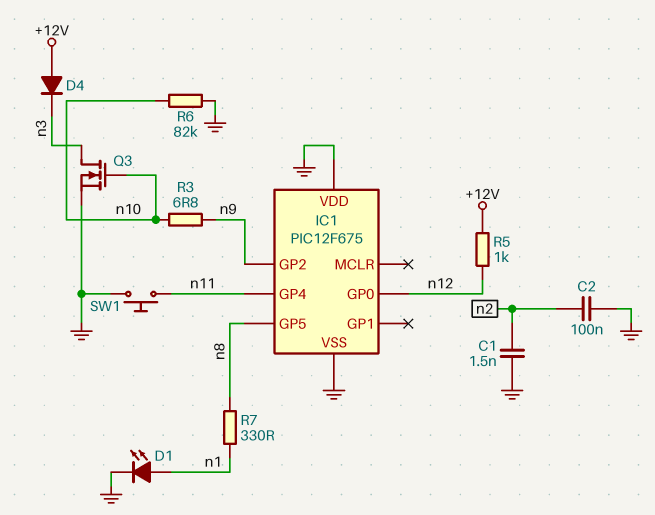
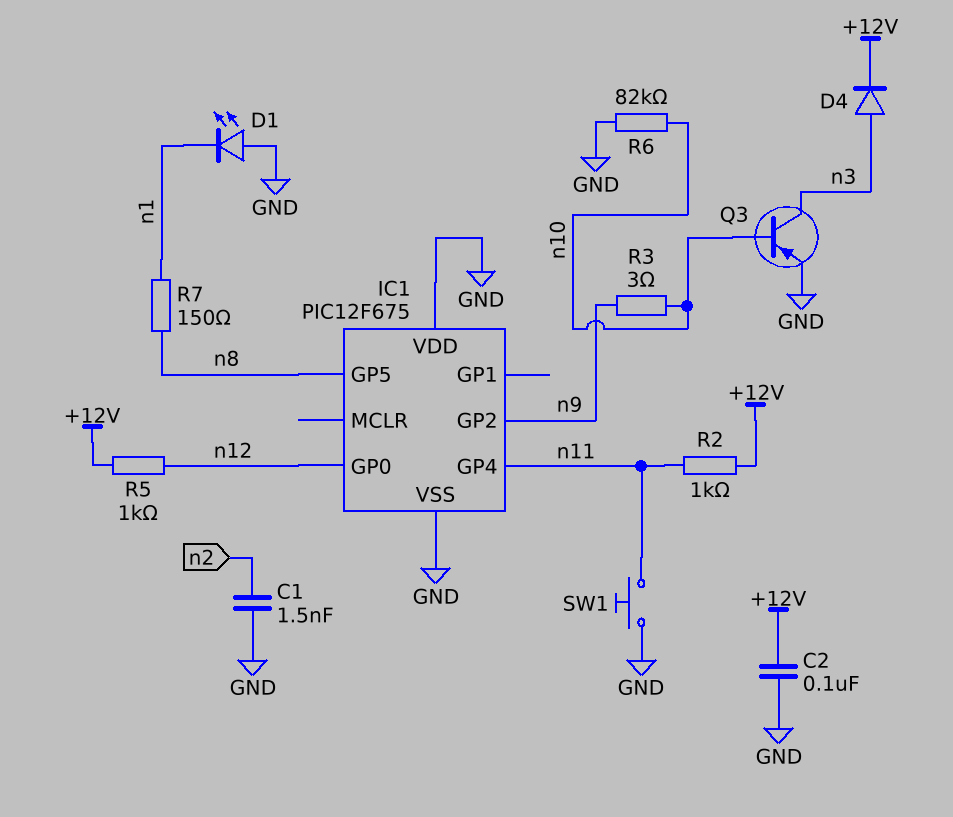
C2: 100nF (GND, n2) -> 100nF (+12V, GND)
D1: LED (A n1, K GND) -> LED (A GND, K n1)
D4: diode (A +12V, K n3) -> diode (A n3, K +12V)
Q3: NMOS (G n10, D n3, S GND) -> PNP (B n10, C n3, E GND)
R2: none -> 1k (+12V, n11)
R3: 6.8 (n9, n10) -> 3 (n9, n10)
R7: 330 (n1, n8) -> 150 (n1, n8)

